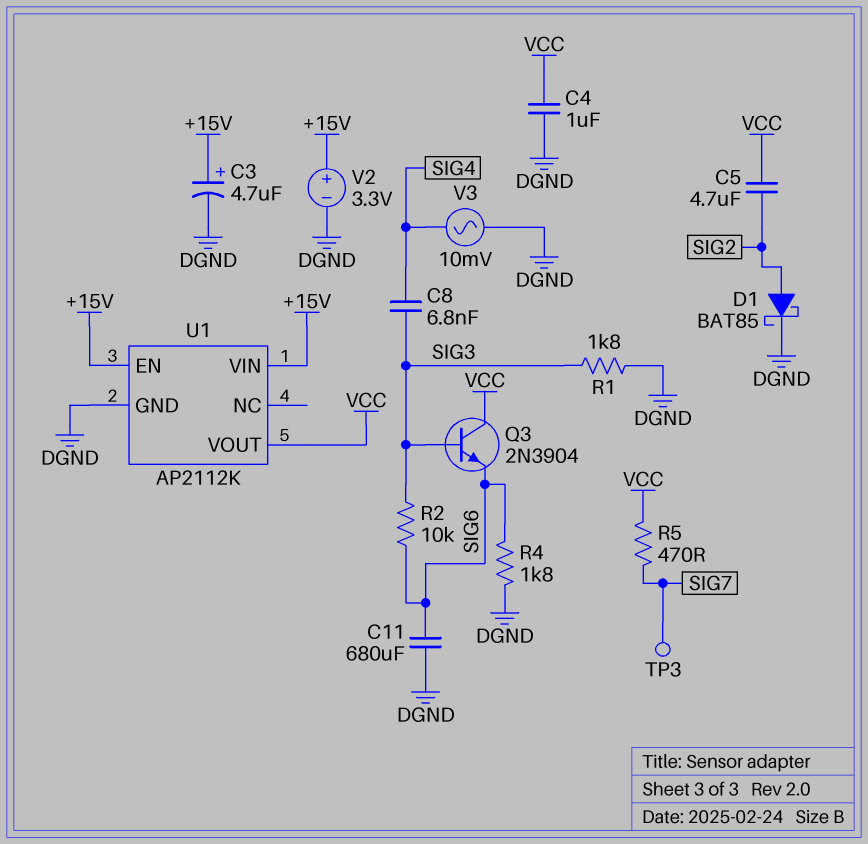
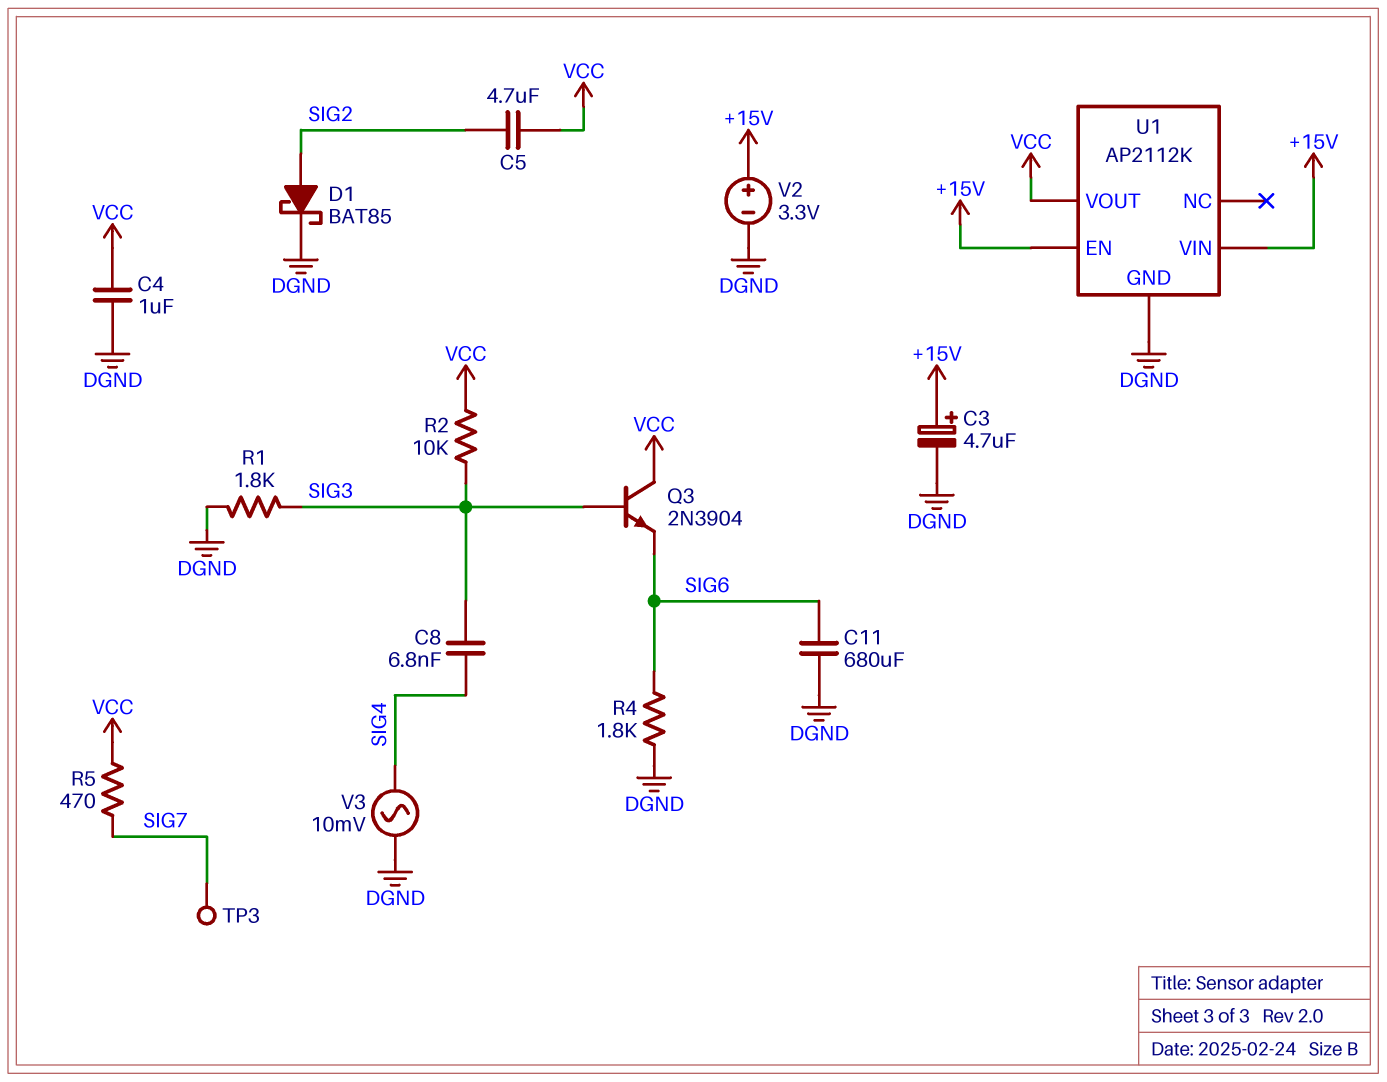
R2: 10k (SIG3, SIG6) -> 10k (SIG3, VCC)

